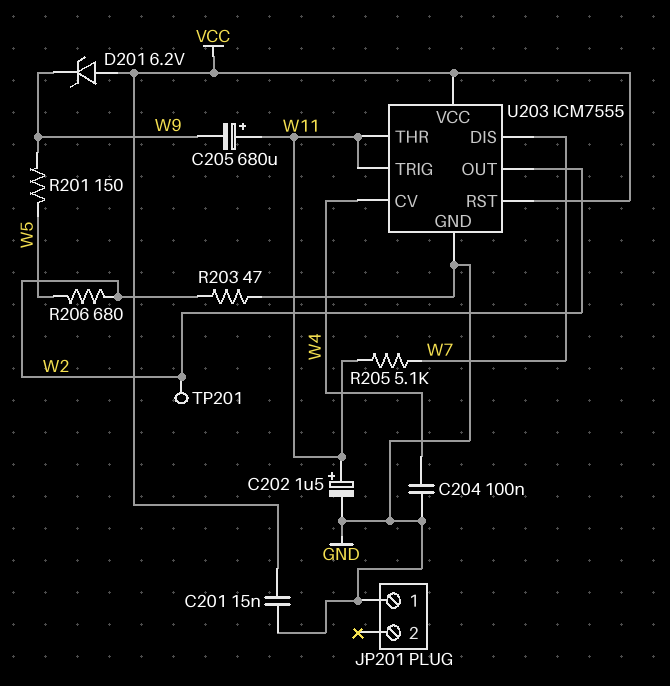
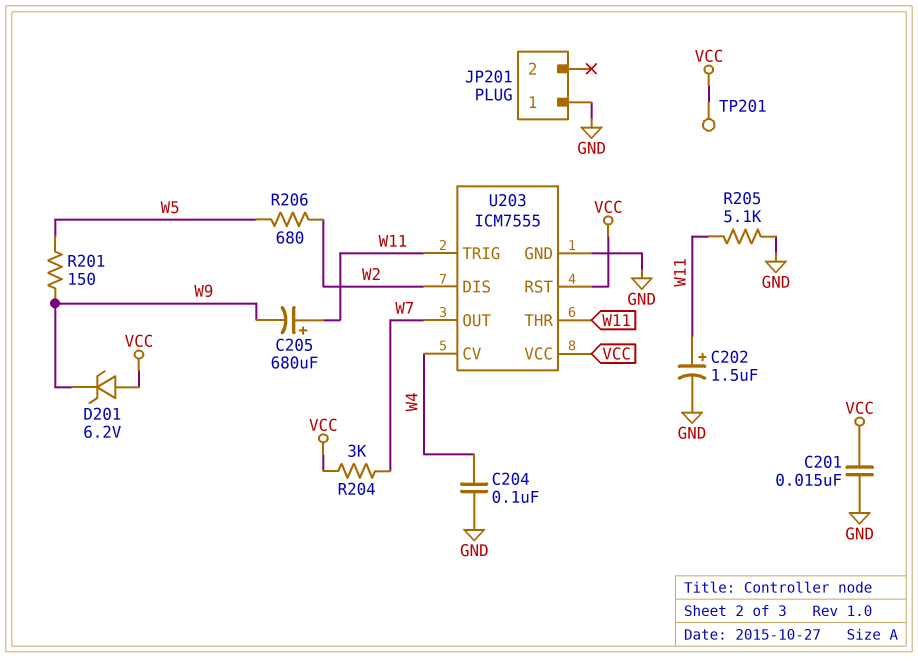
R203: 47 (GND, W2) -> none
R204: none -> 3k (VCC, W7)
R205: 5.1k (W7, W11) -> 5.1k (GND, W11)
TP201: test point (W2) -> test point (VCC)
U203 pin DIS: W7 -> W2
U203 pin OUT: W2 -> W7

